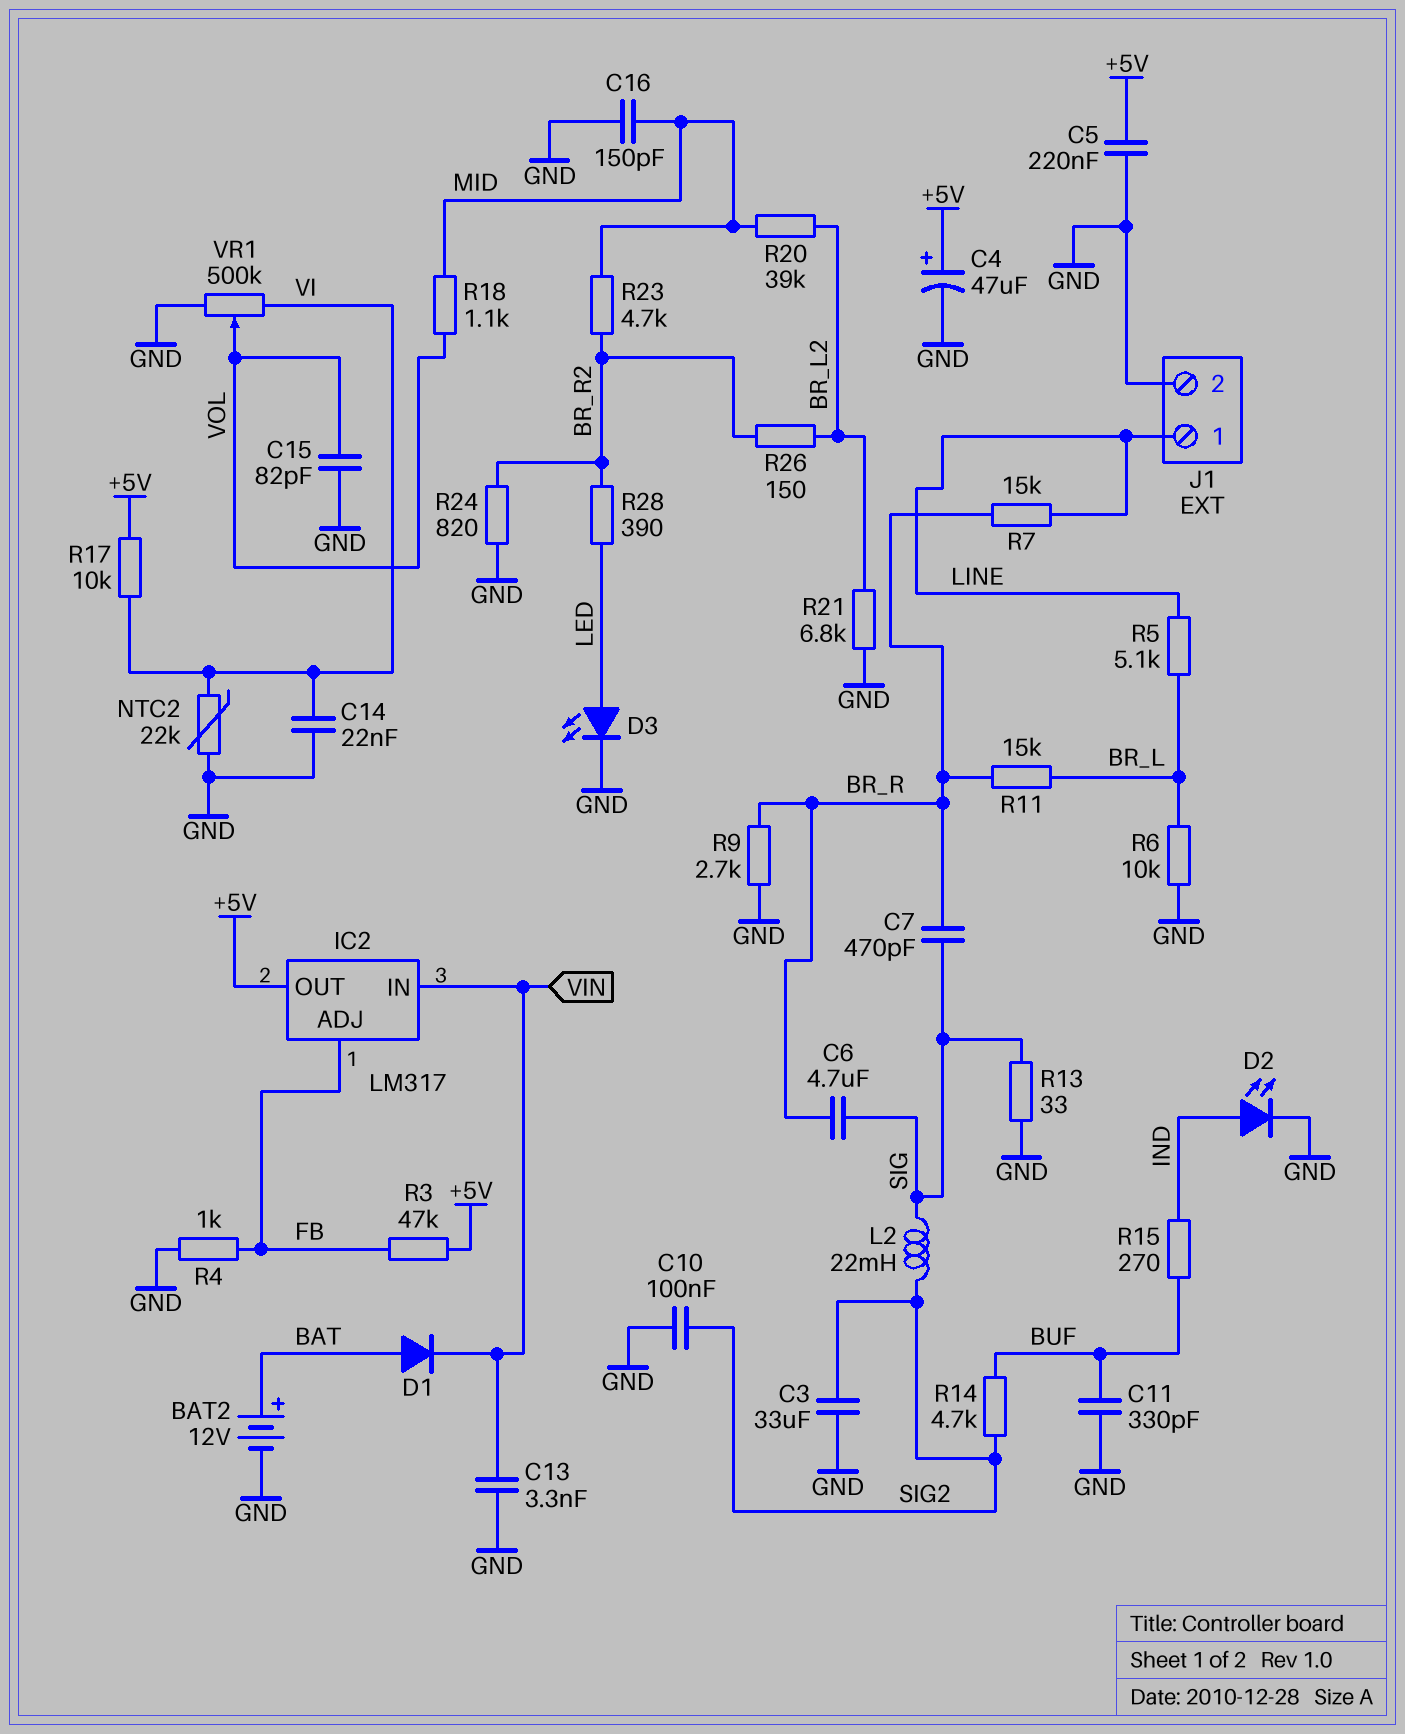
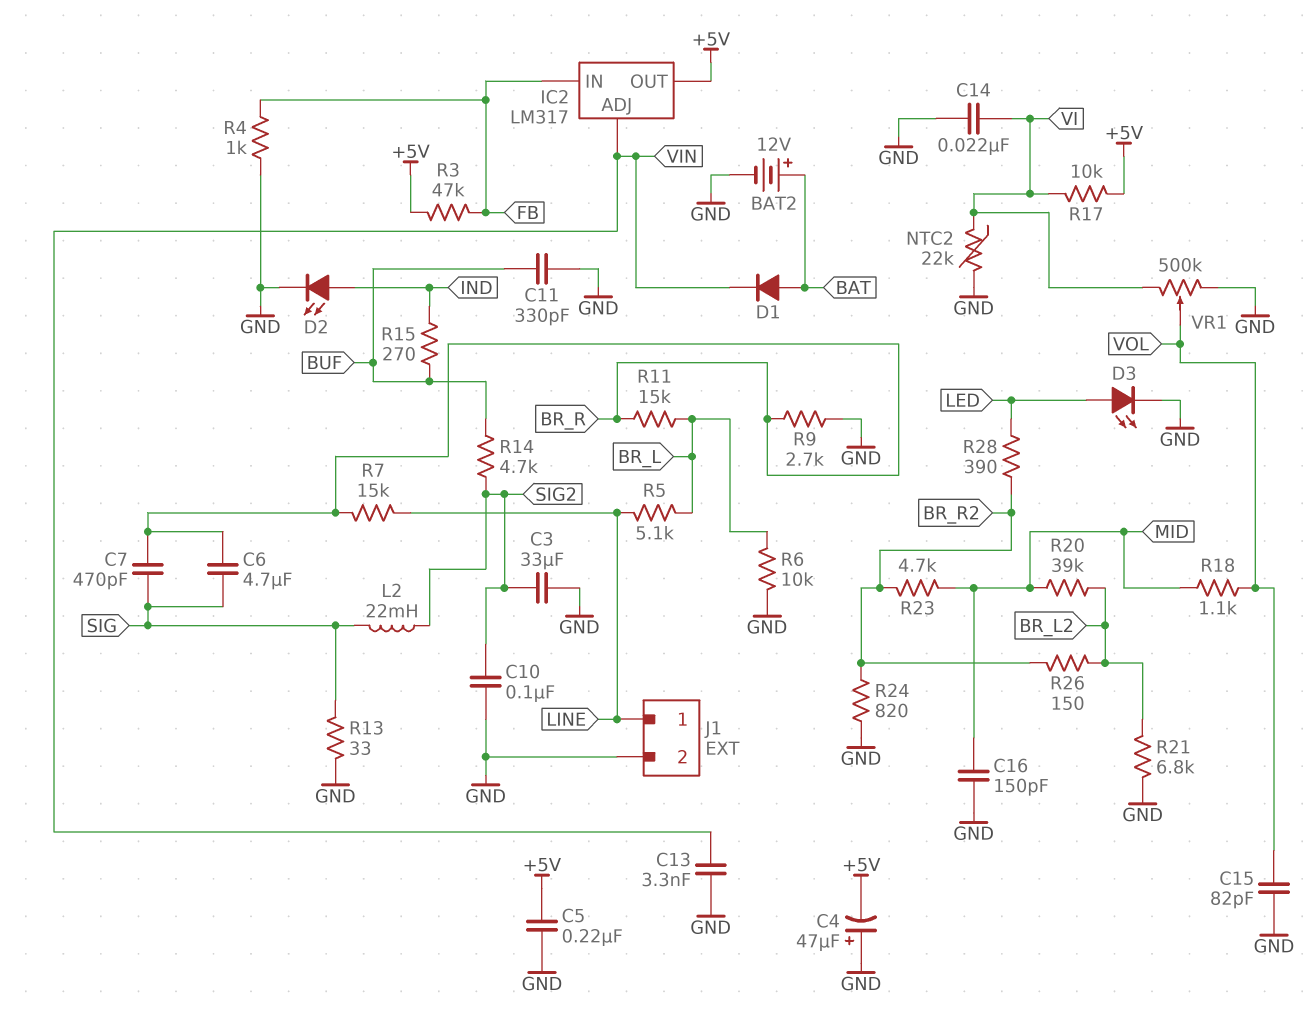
C4: 47uF (plus +5V, minus GND) -> 47uF (plus GND, minus +5V)
IC2 pin ADJ: FB -> VIN
IC2 pin IN: VIN -> FB

